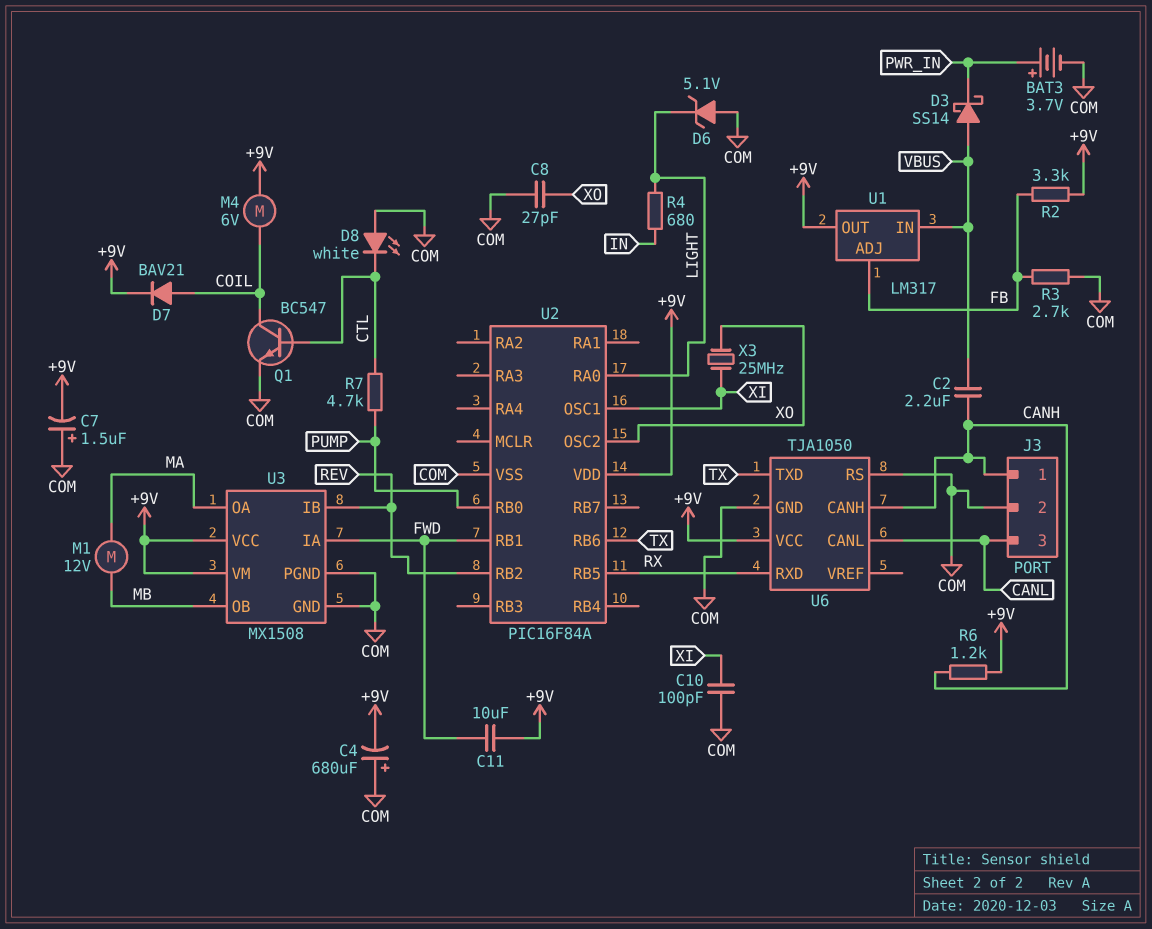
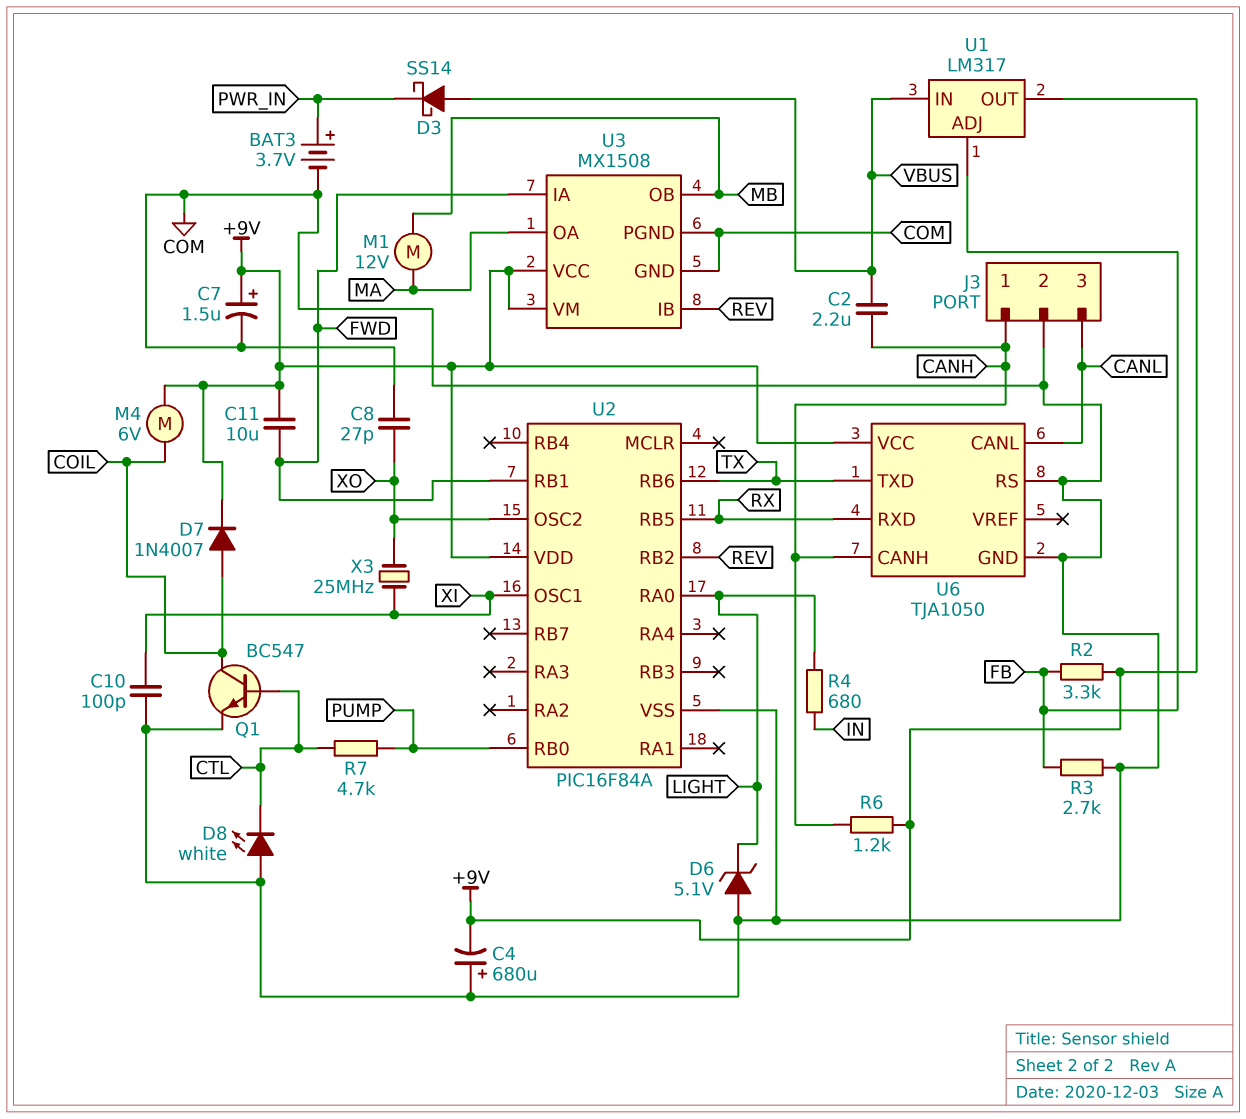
C7: 1.5uF (plus COM, minus +9V) -> 1.5uF (plus +9V, minus COM)
D7: diode BAV21 (A COIL, K +9V) -> diode 1N4007 (A COIL, K +9V)

